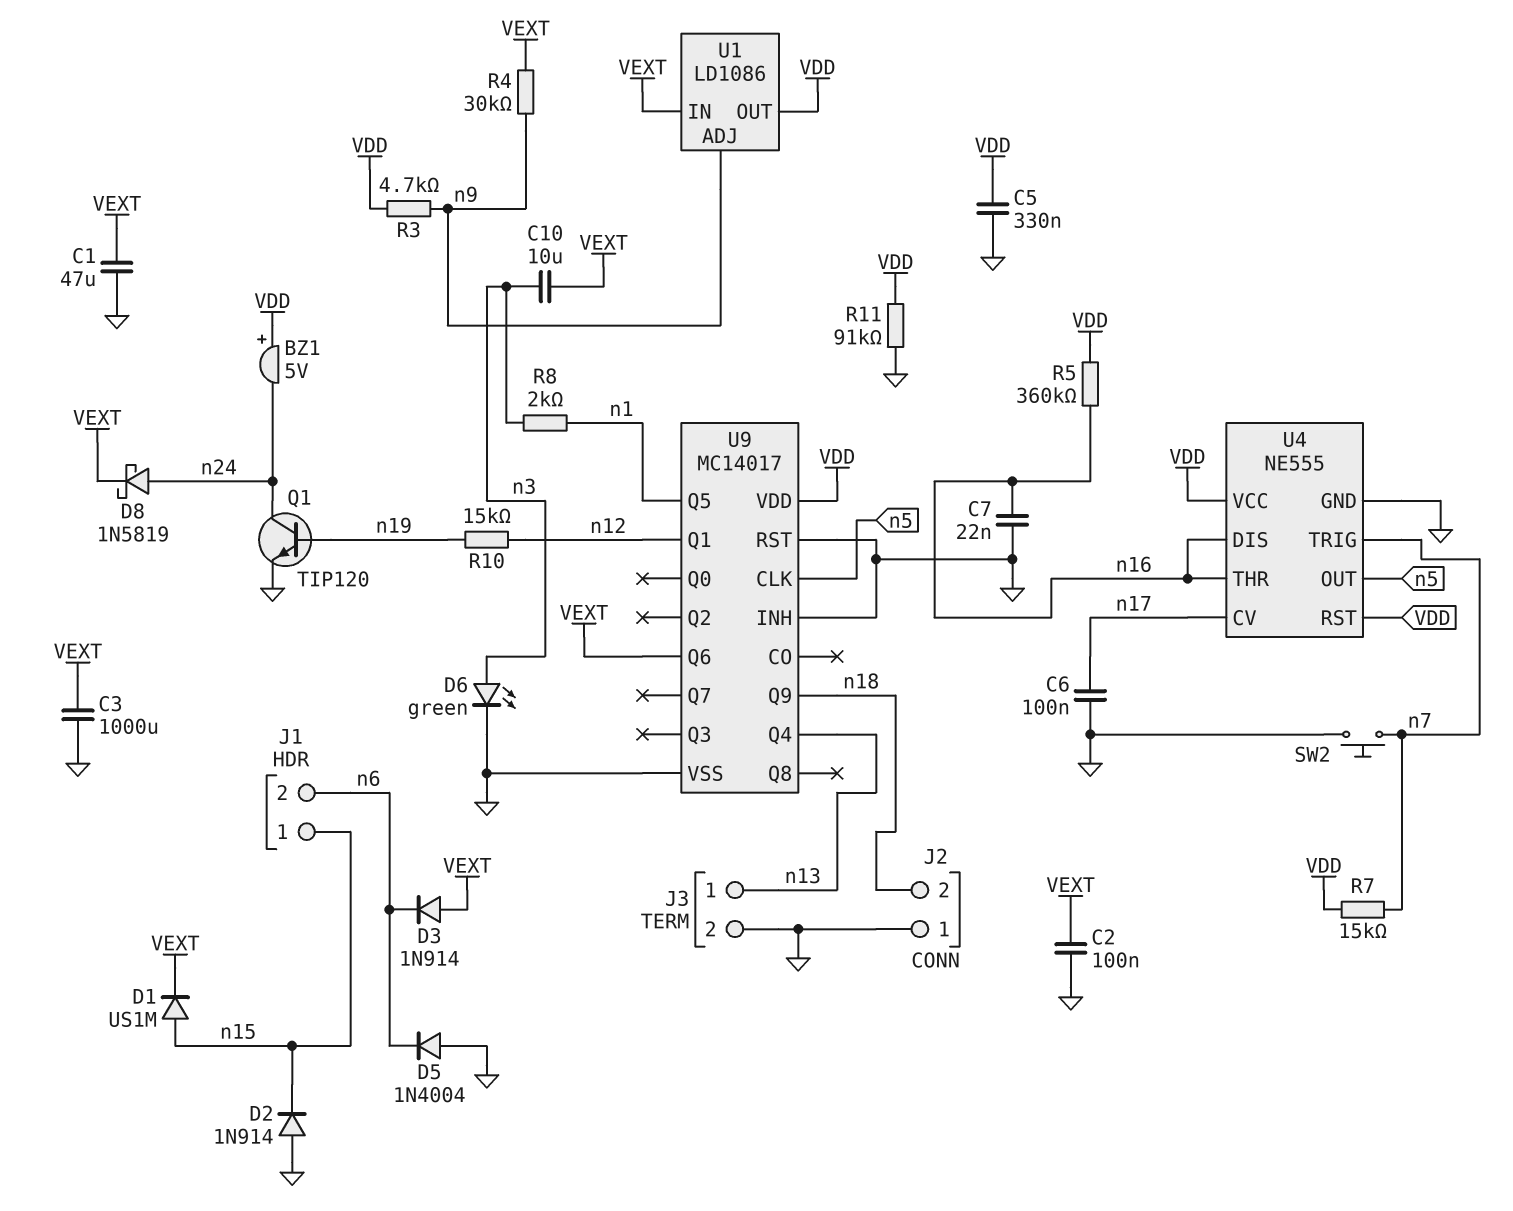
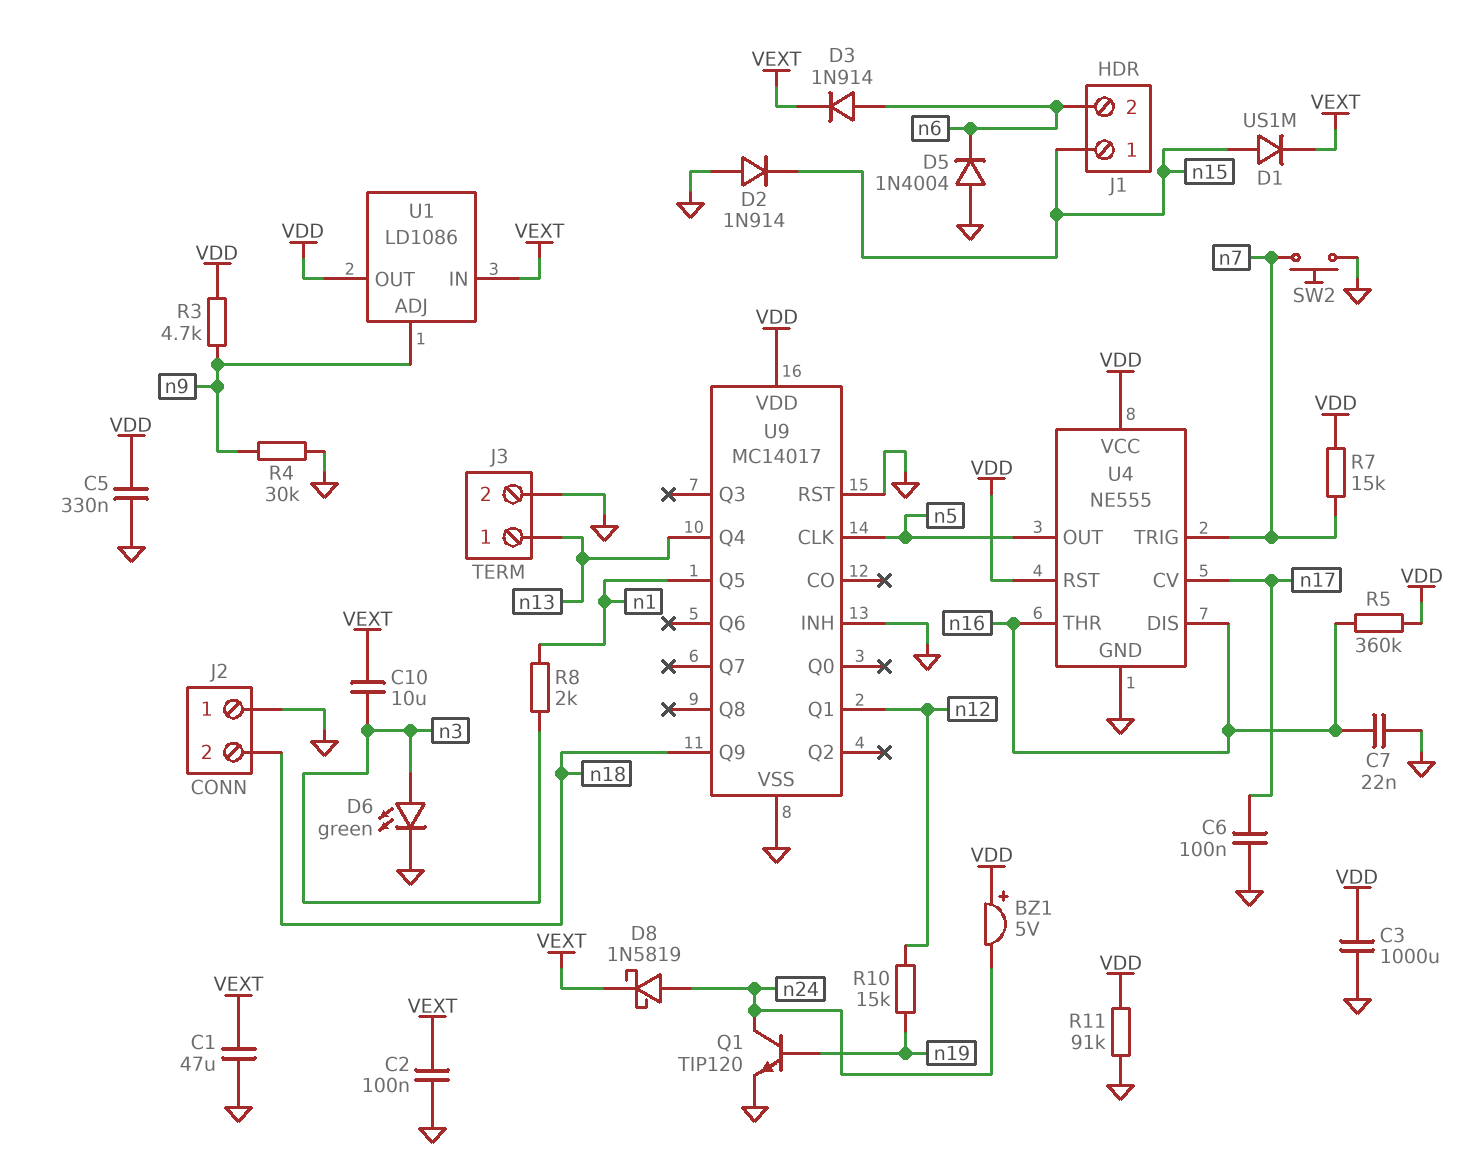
C3: 1000uF (GND, VEXT) -> 1000uF (GND, VDD)
D3: diode 1N914 (A VEXT, K n6) -> diode 1N914 (A n6, K VEXT)
R4: 30k (VEXT, n9) -> 30k (GND, n9)
U9 pin Q6: VEXT -> none

